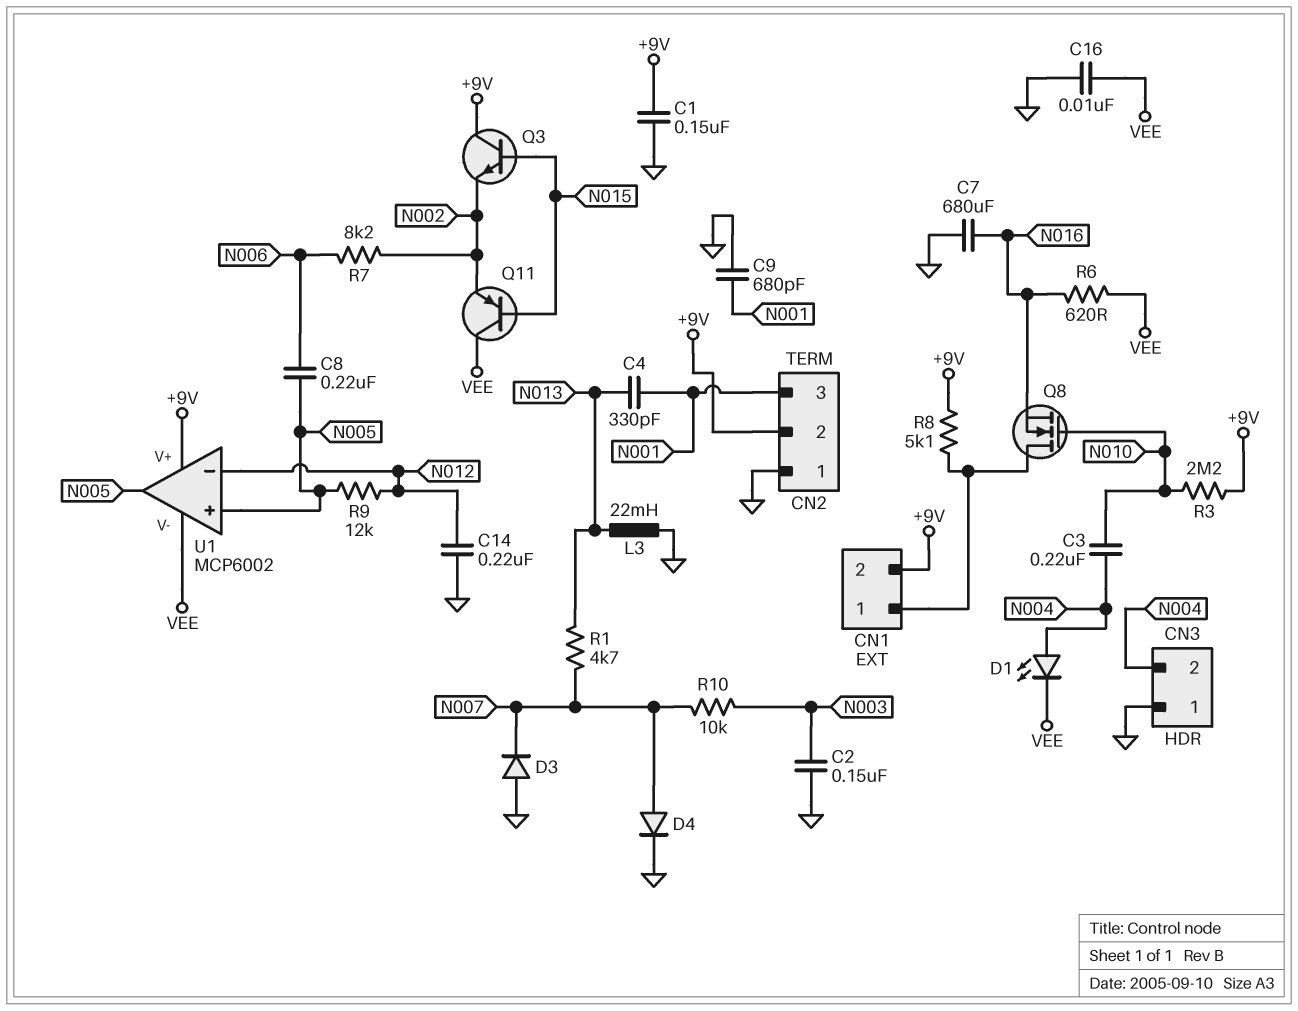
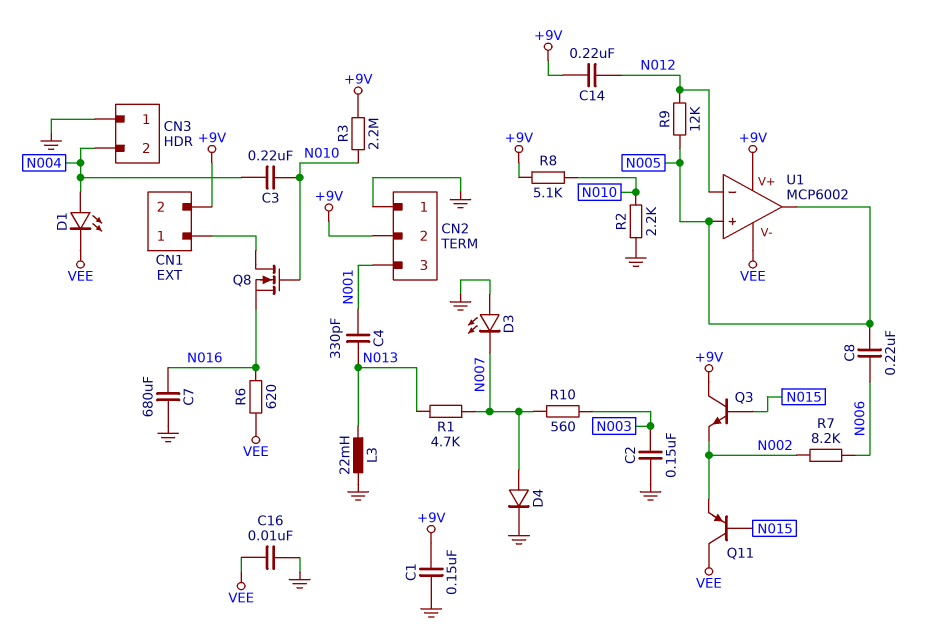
C9: 680pF (GND, N001) -> none
C14: 220nF (GND, N012) -> 220nF (+9V, N012)
D3: diode (A GND, K N007) -> LED (A GND, K N007)
R2: none -> 2.2k (GND, N010)
R8: 5.1k (+9V, CN1/1) -> 5.1k (+9V, N010)
R10: 10k (N003, N007) -> 560 (N003, N007)

